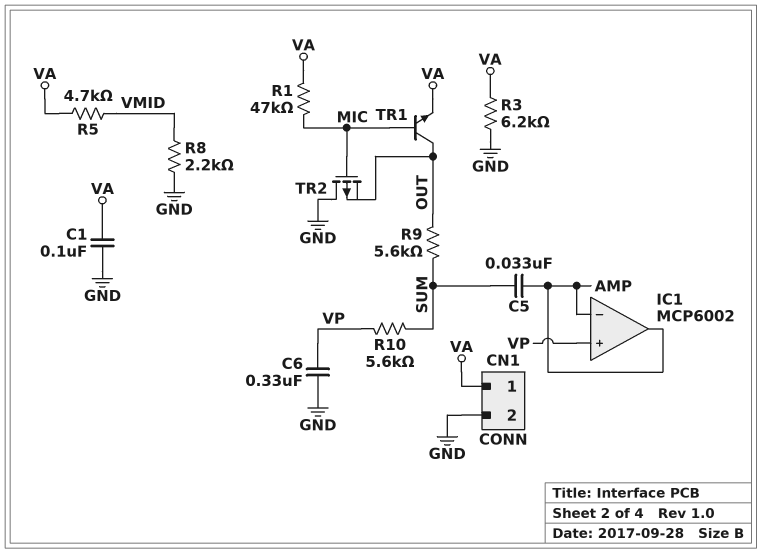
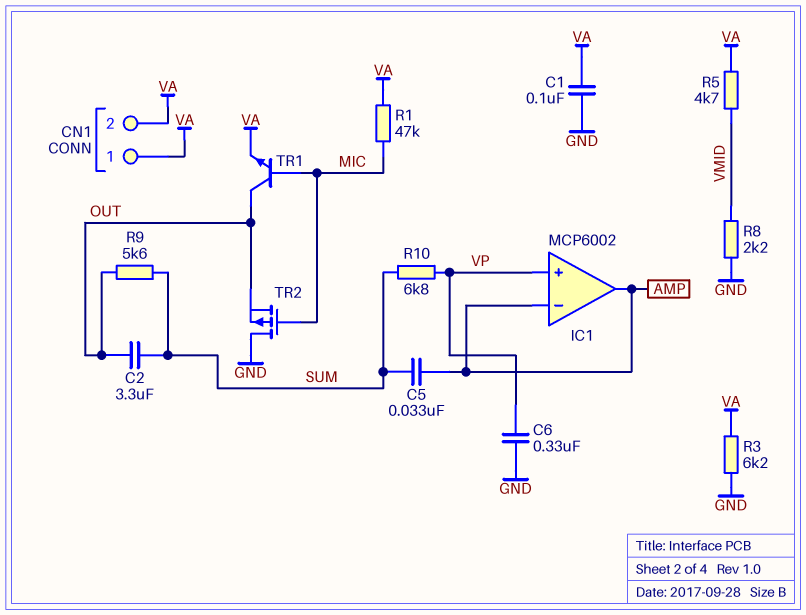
C2: none -> 3.3uF (OUT, SUM)
CN1 pin 2: GND -> VA
R10: 5.6k (SUM, VP) -> 6.8k (SUM, VP)

